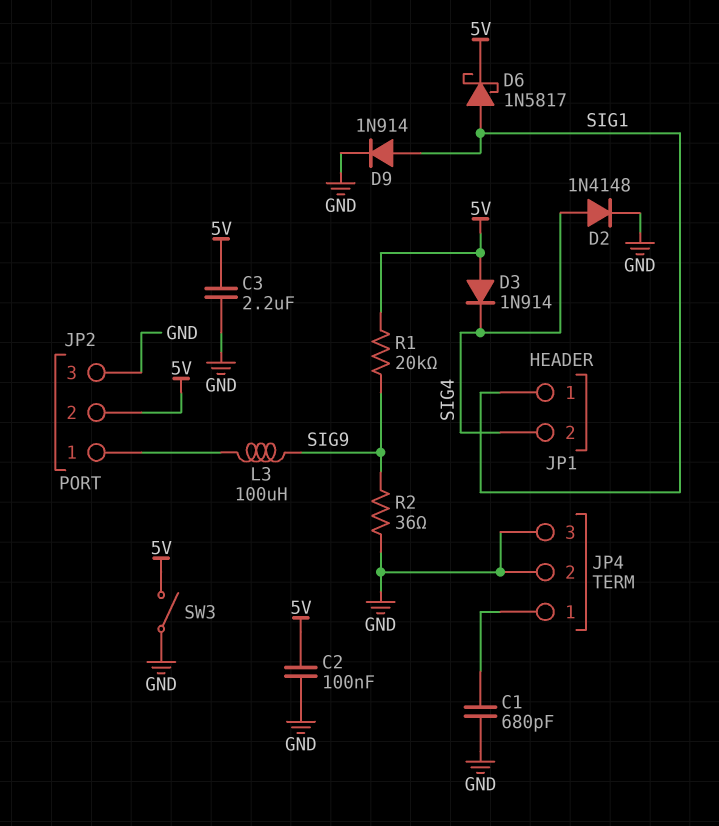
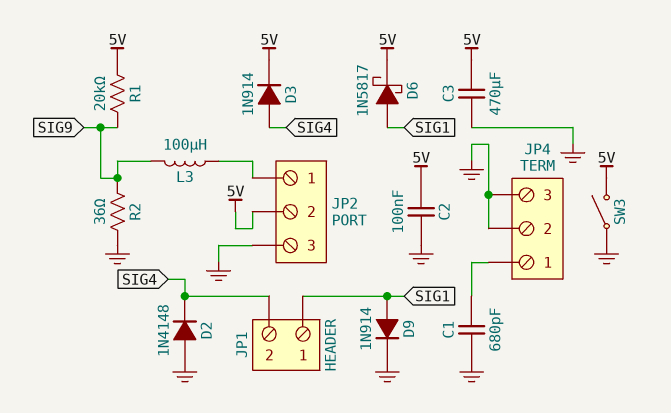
C3: 2.2uF (5V, GND) -> 470uF (5V, GND)
D2: diode 1N4148 (A SIG4, K GND) -> diode 1N4148 (A GND, K SIG4)
D3: diode 1N914 (A 5V, K SIG4) -> diode 1N914 (A SIG4, K 5V)

